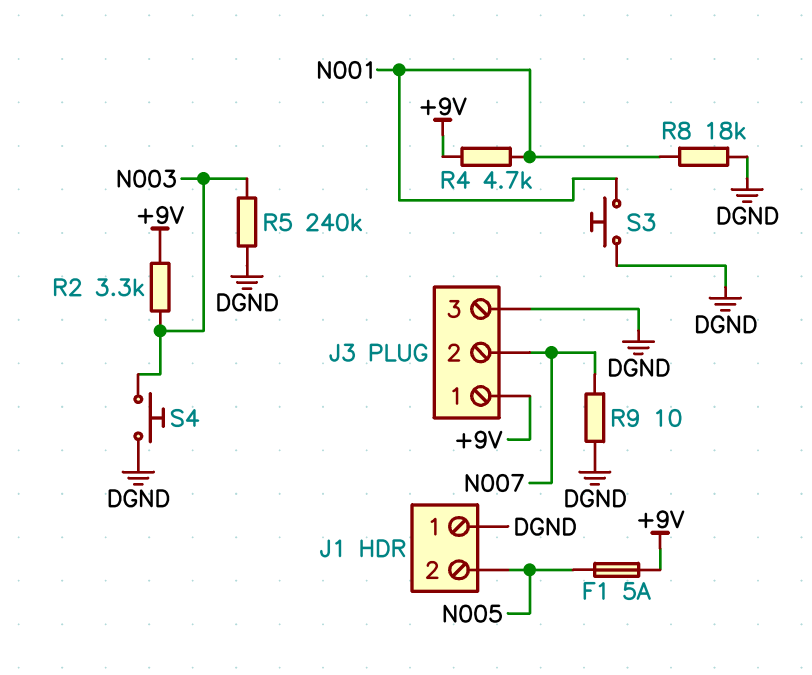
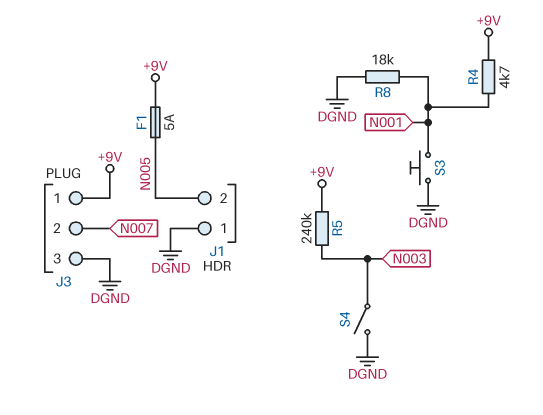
R2: 3.3k (+9V, N003) -> none
R5: 240k (DGND, N003) -> 240k (+9V, N003)
R9: 10 (DGND, N007) -> none
S4: button (DGND, N003) -> switch (DGND, N003)

